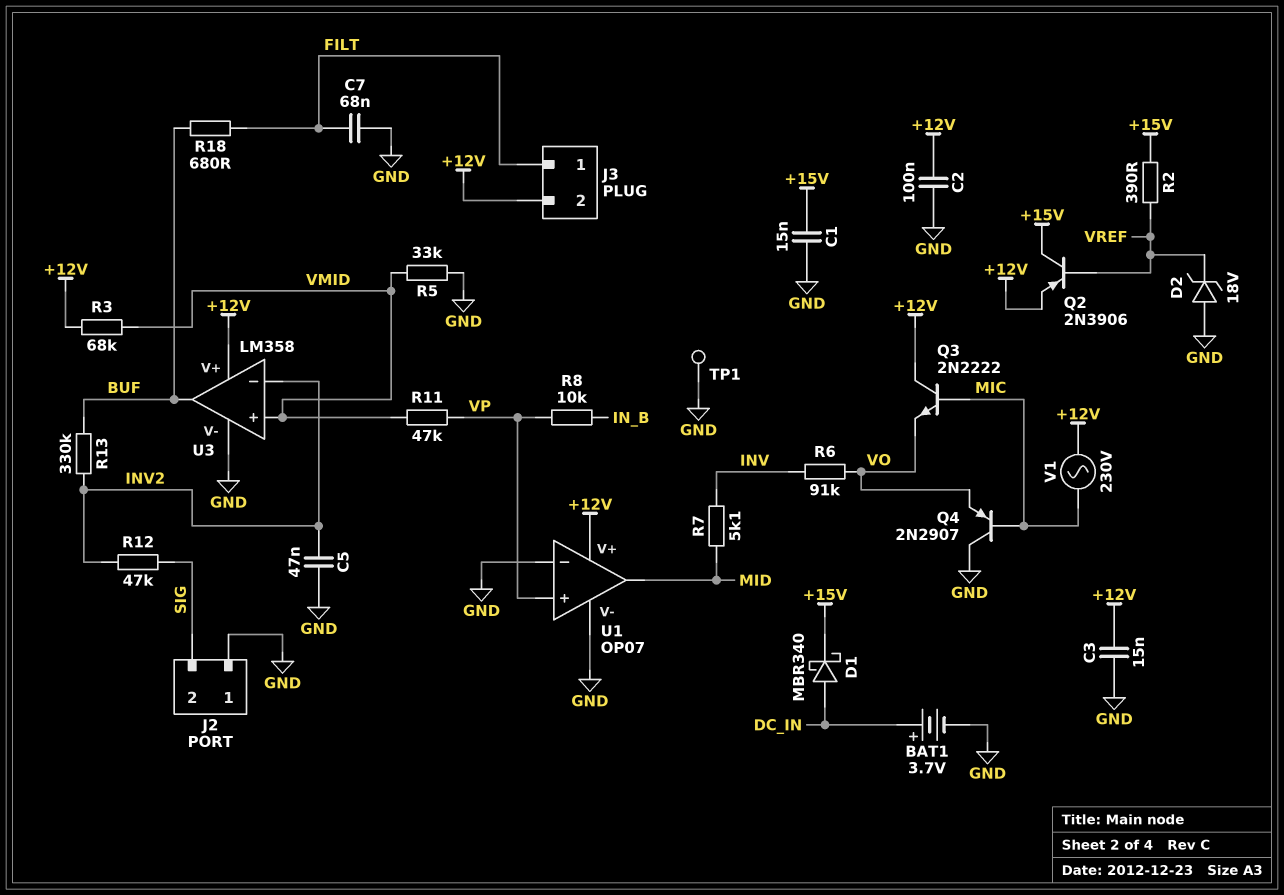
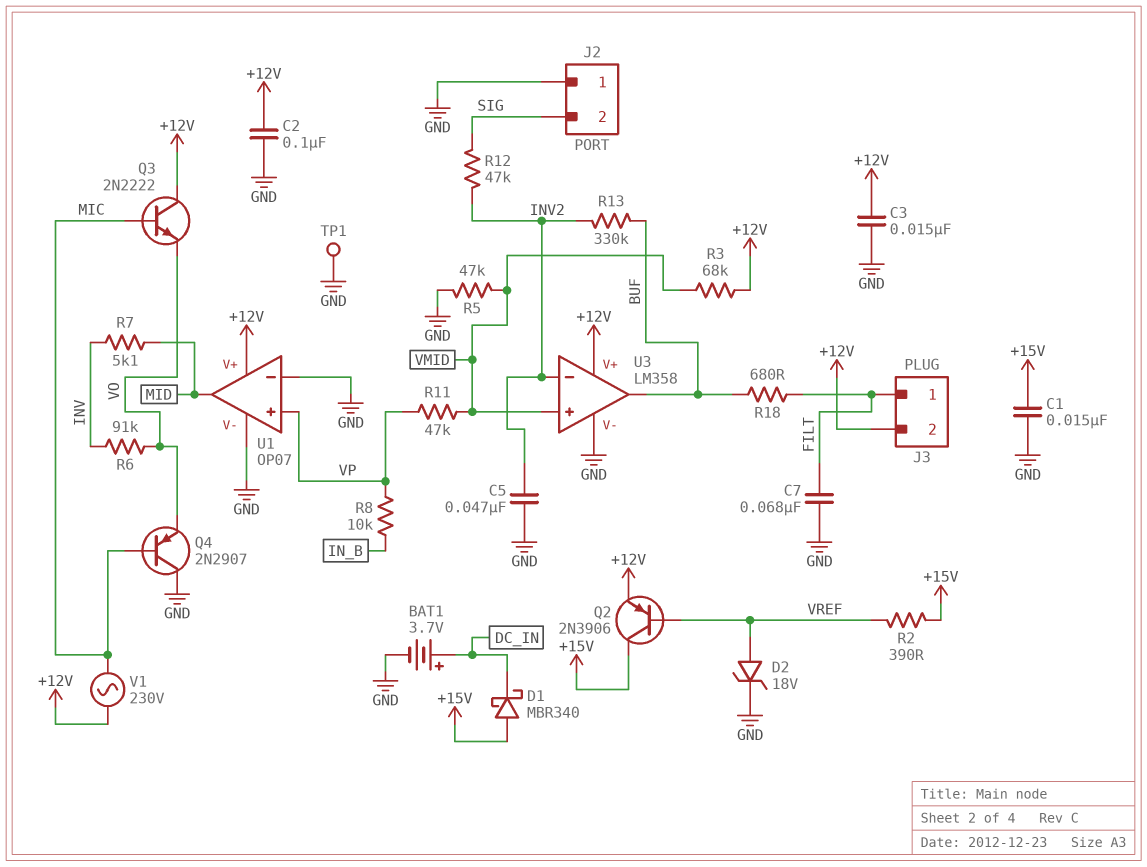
D1: schottky MBR340 (A DC_IN, K +15V) -> schottky MBR340 (A +15V, K DC_IN)
D2: zener 18V (A GND, K VREF) -> zener 18V (A VREF, K GND)
R5: 33k (GND, VMID) -> 47k (GND, VMID)

